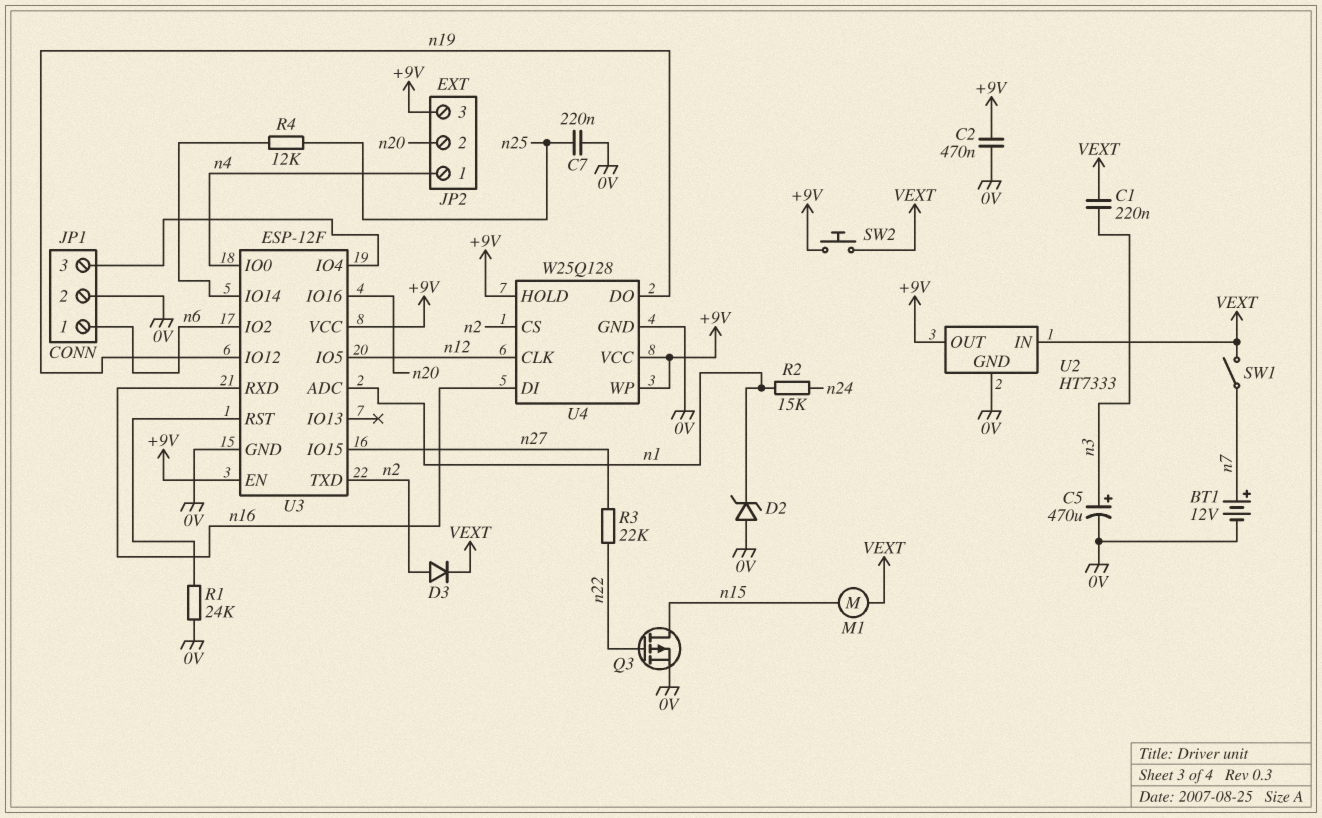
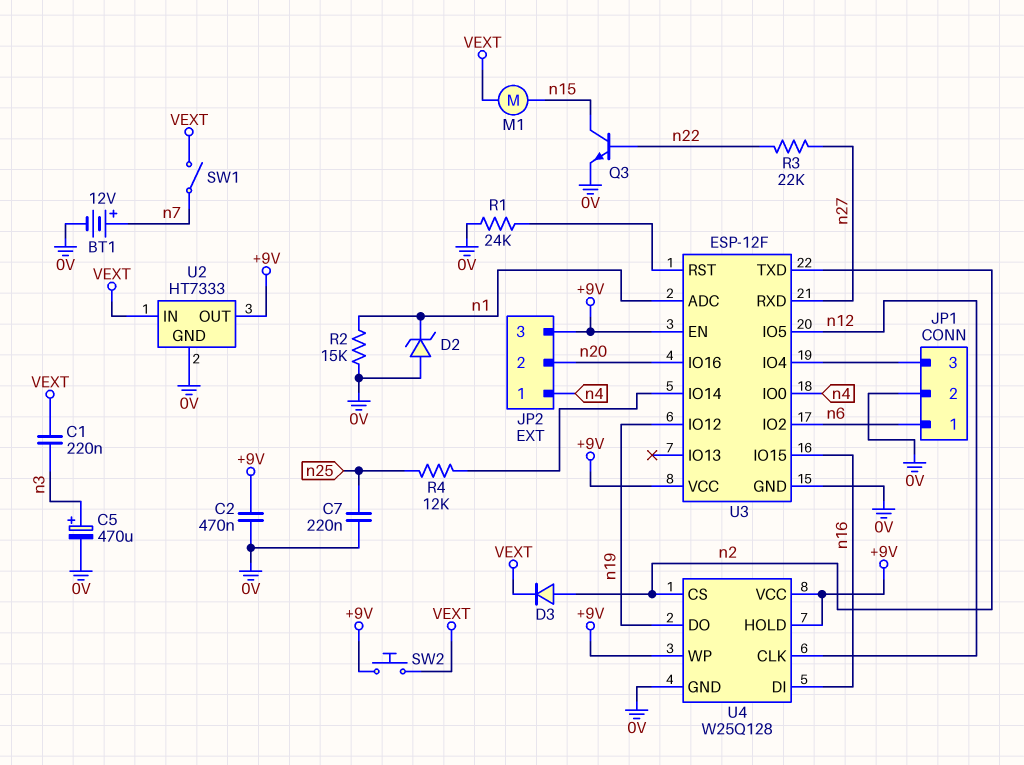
Q3: PMOS (G n22, D n15, S 0V) -> NPN (B n22, C n15, E 0V)
R2: 15k (n1, n24) -> 15k (0V, n1)
U3 pin IO15: n27 -> n16
U3 pin RXD: n16 -> n27

